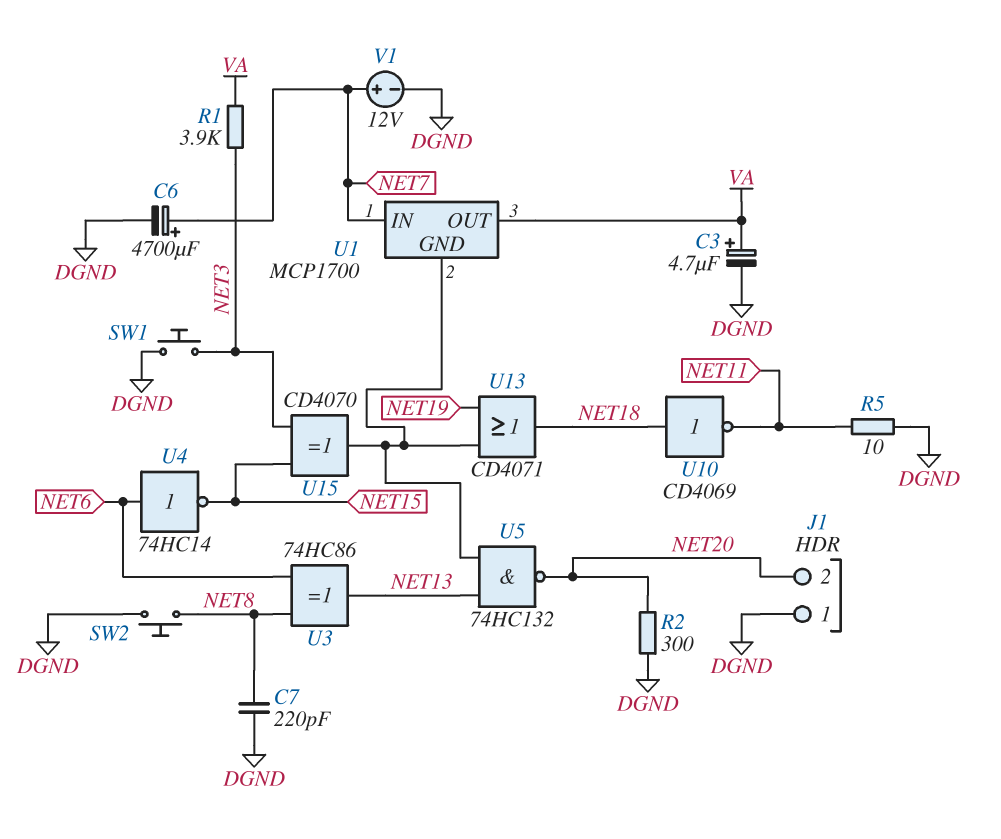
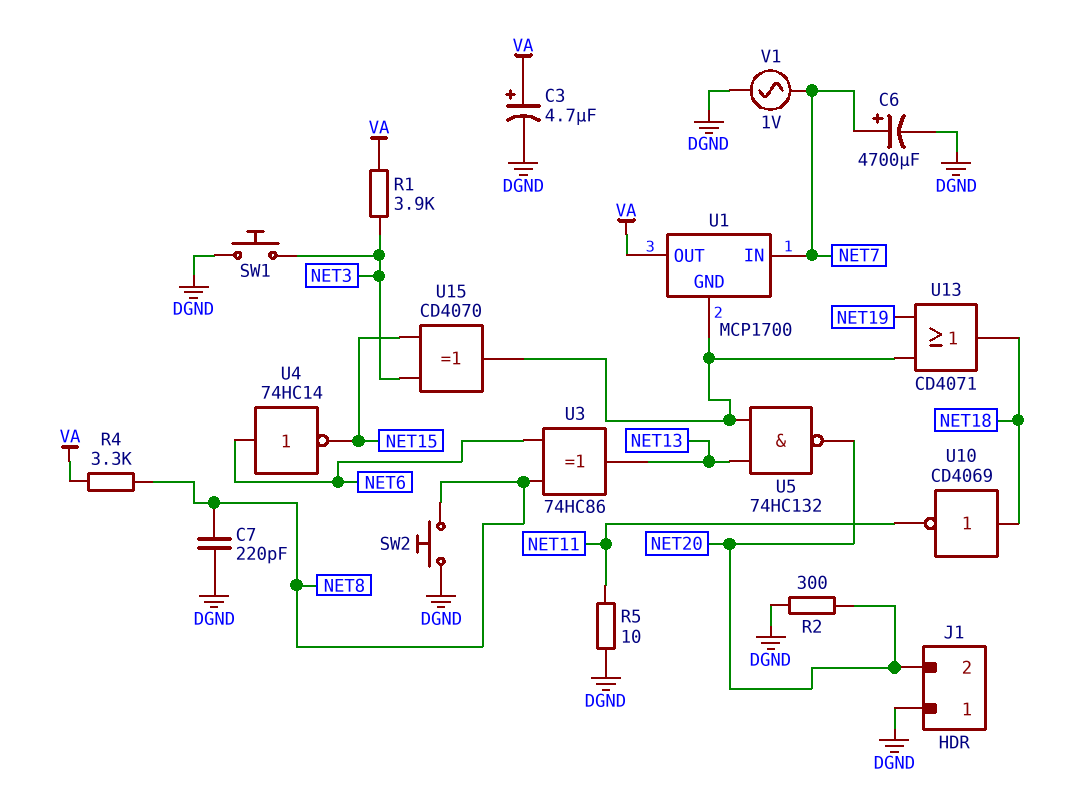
R4: none -> 3.3k (NET8, VA)
V1: 12V (plus NET7, minus DGND) -> AC 1V (DGND, NET7)

